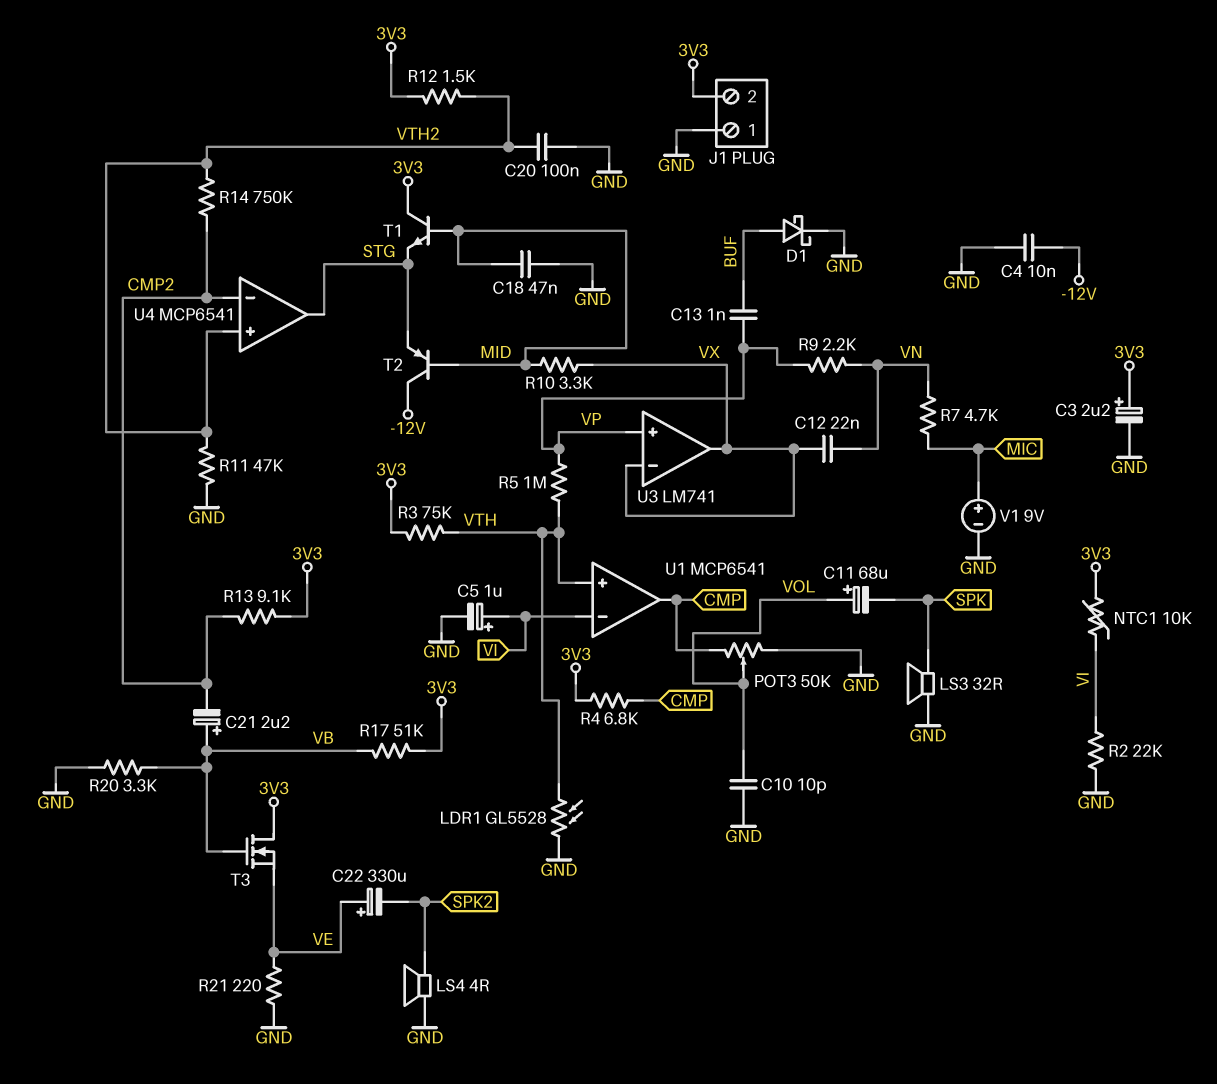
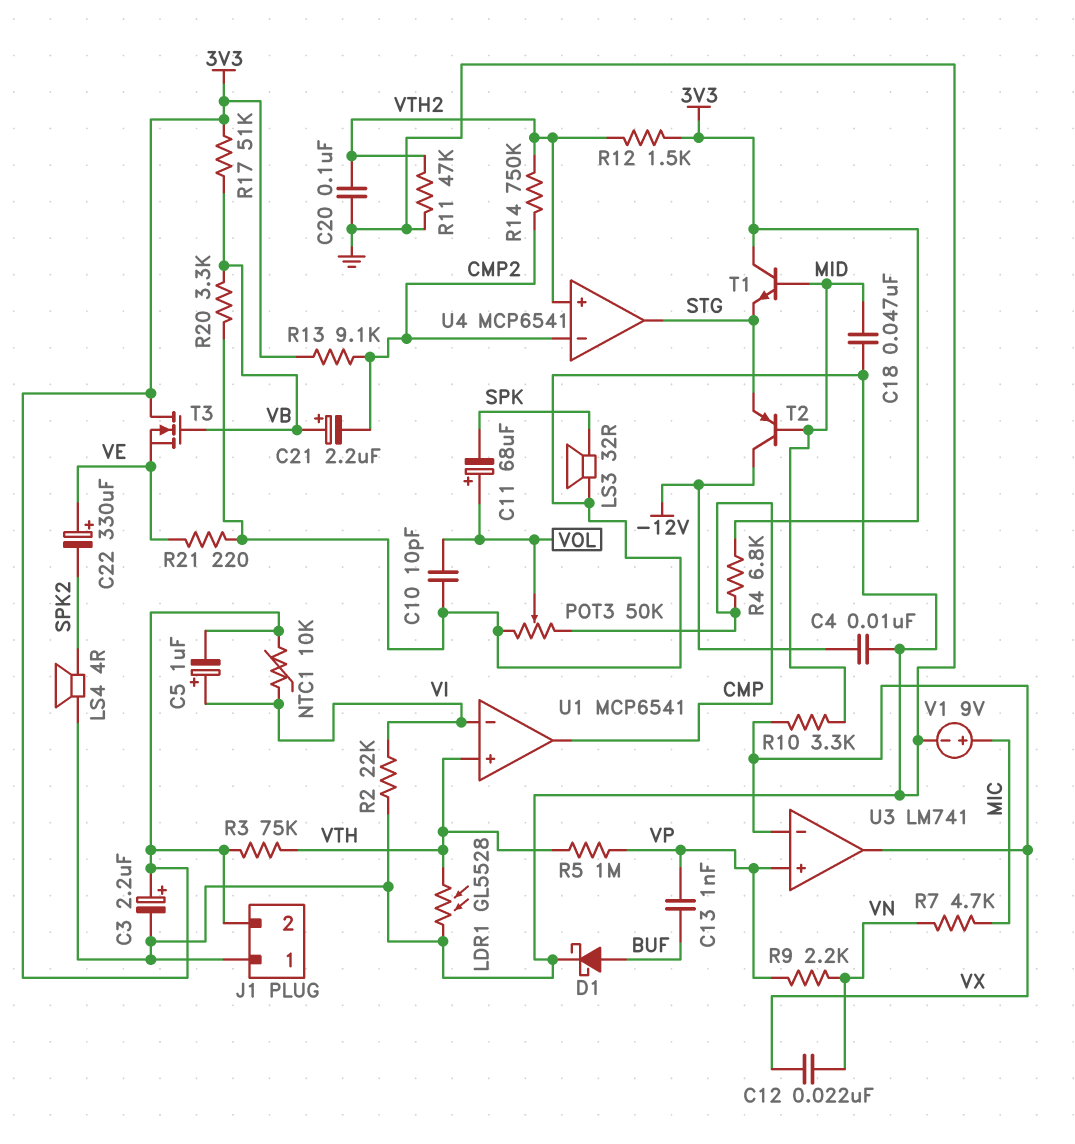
C5: 1uF (plus VI, minus GND) -> 1uF (plus VI, minus 3V3)

